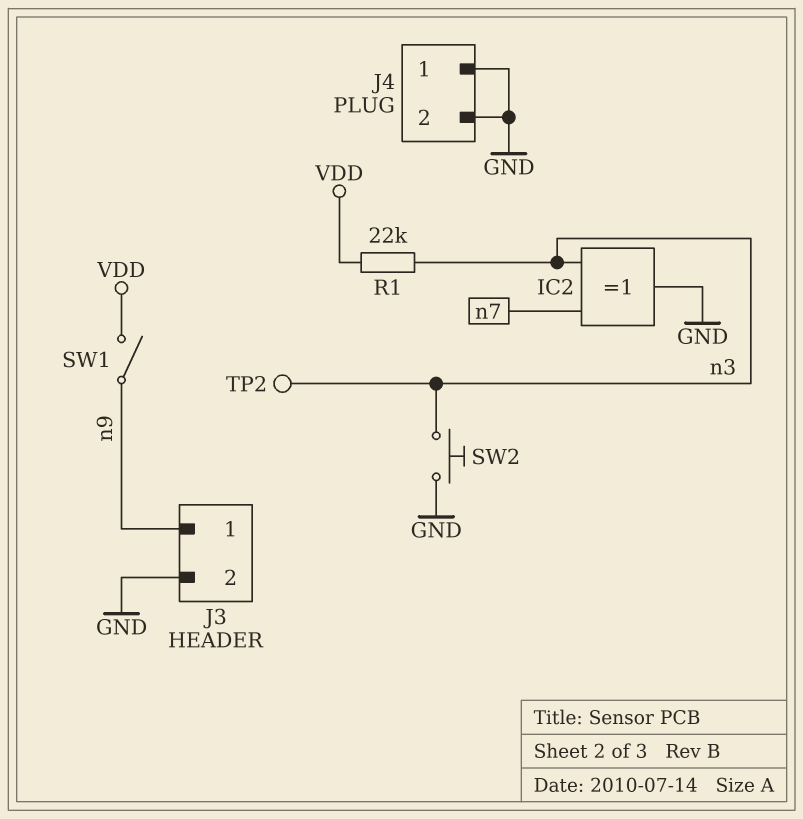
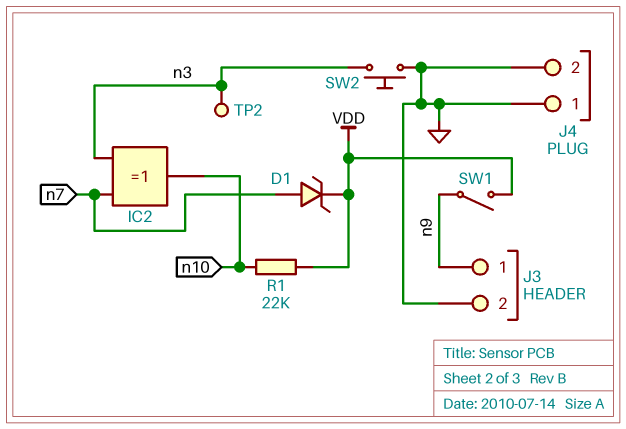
D1: none -> zener (A n7, K VDD)
IC2: XOR (in n3, in n7, out GND) -> XOR (in n3, in n7, out n10)
R1: 22k (VDD, n3) -> 22k (VDD, n10)

